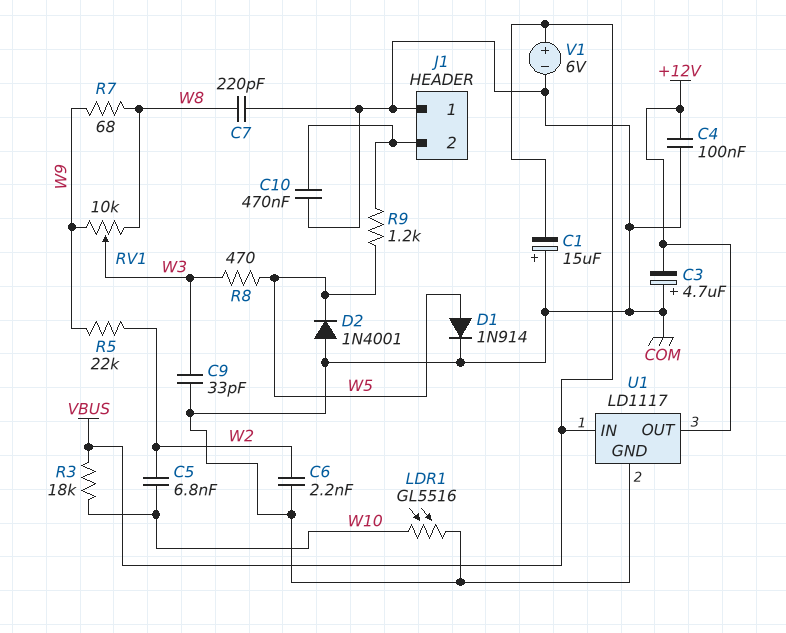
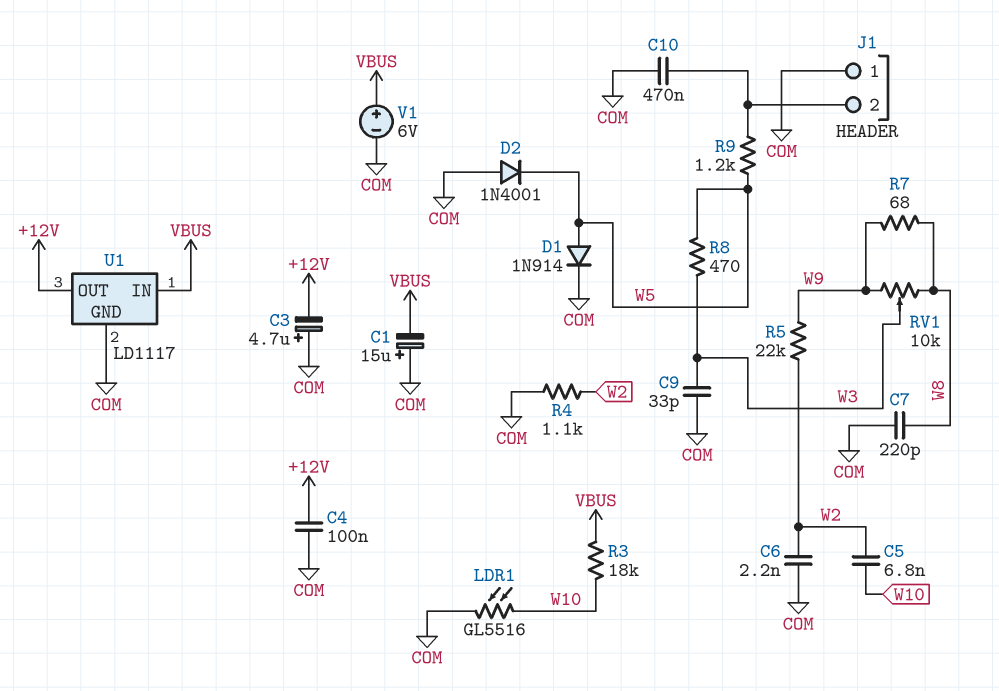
R4: none -> 1.1k (COM, W2)

